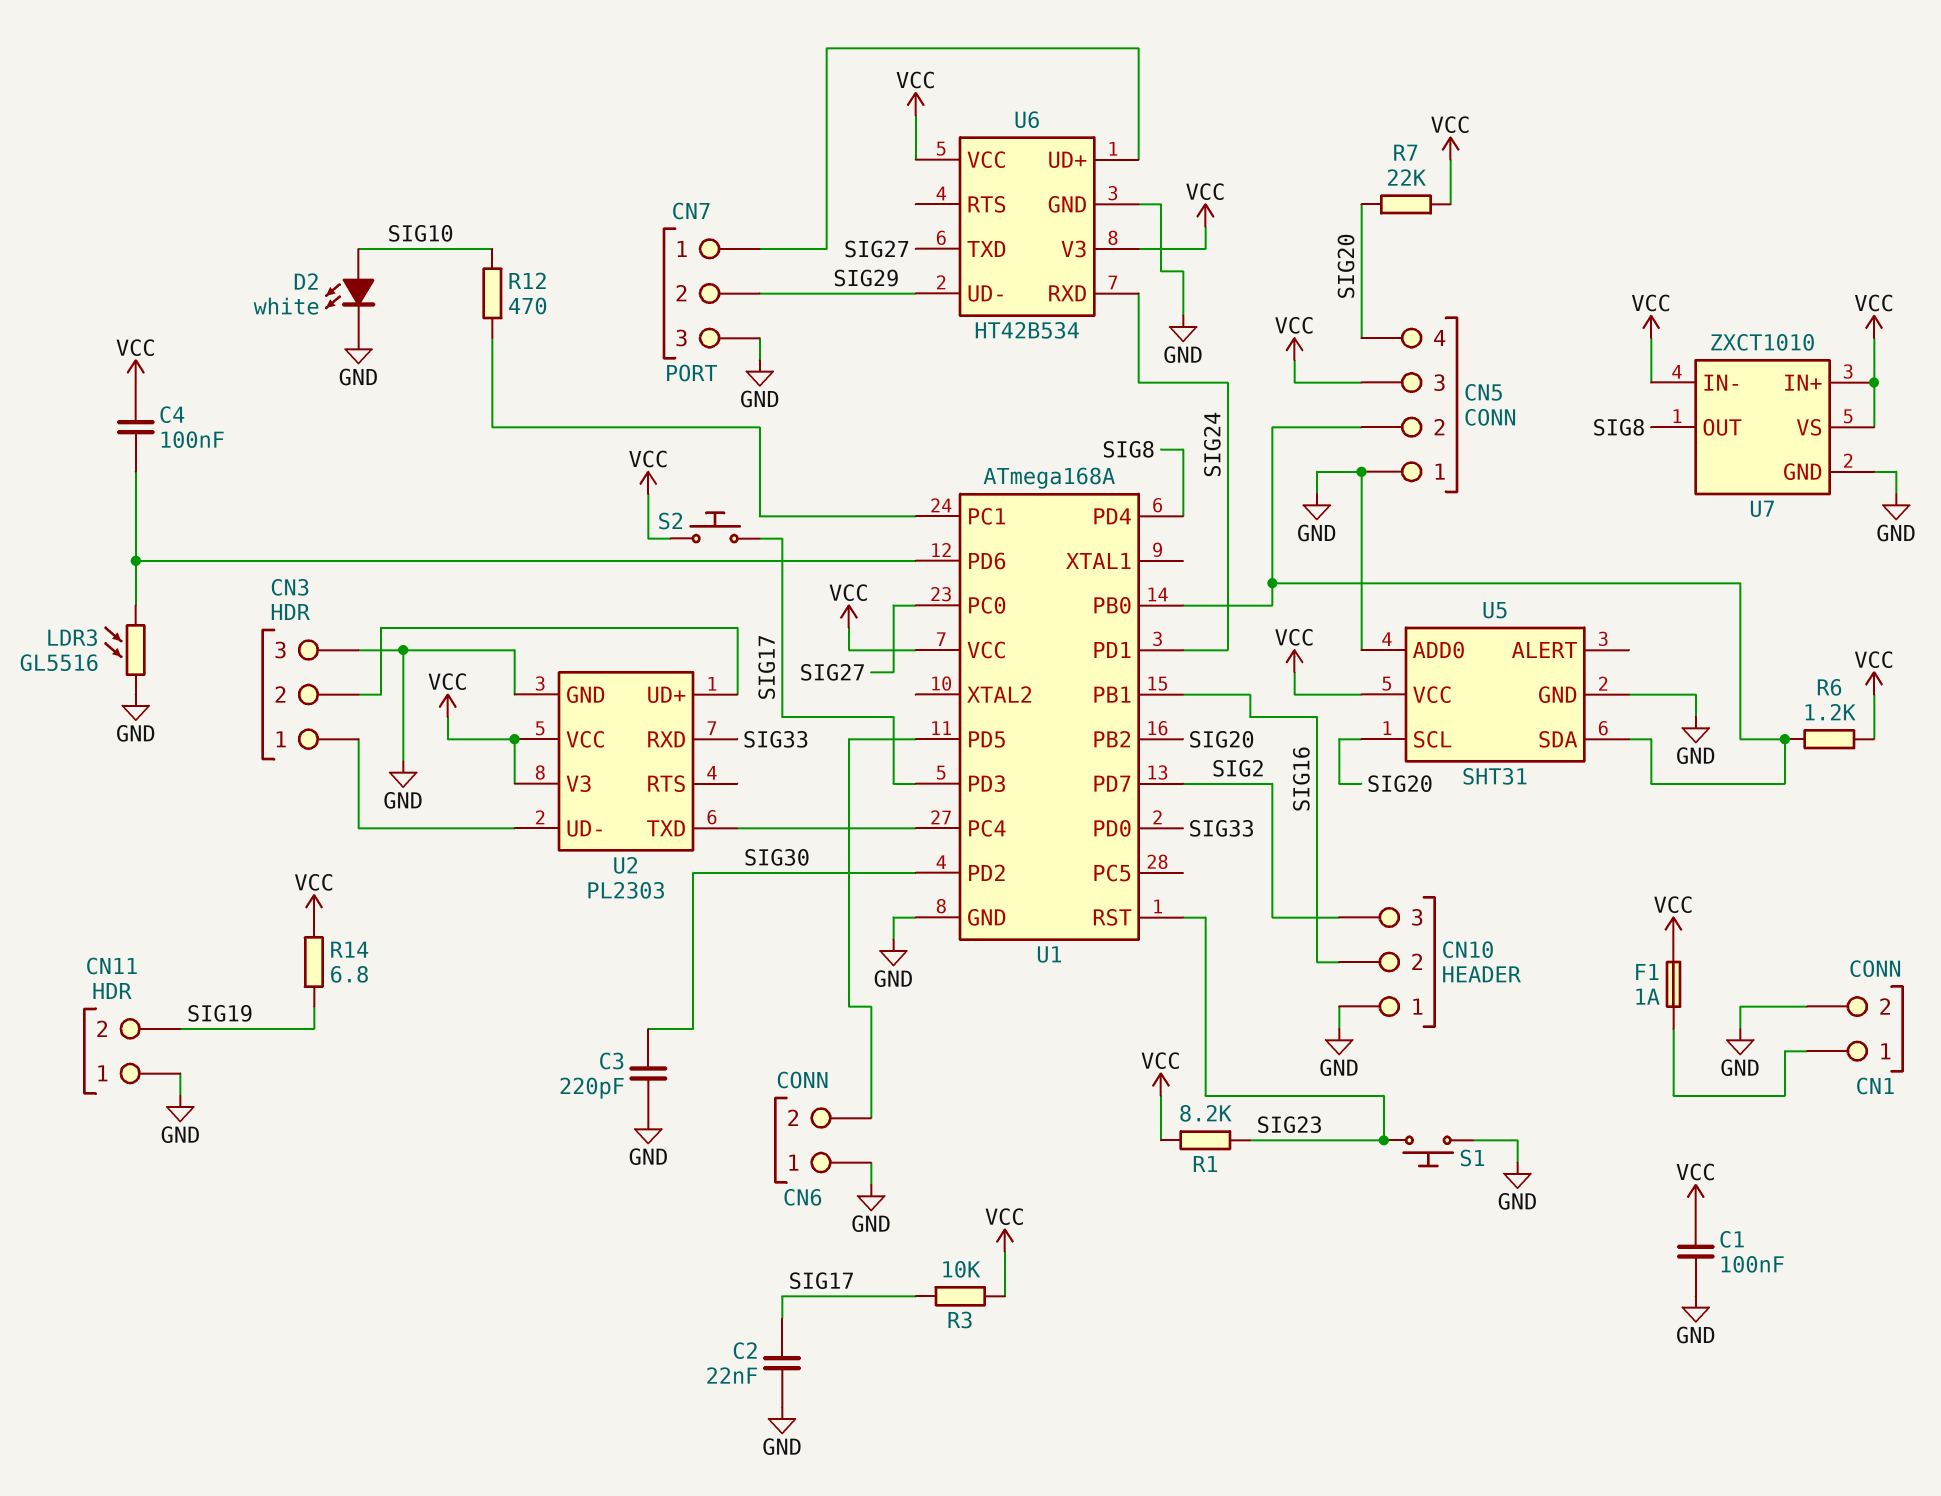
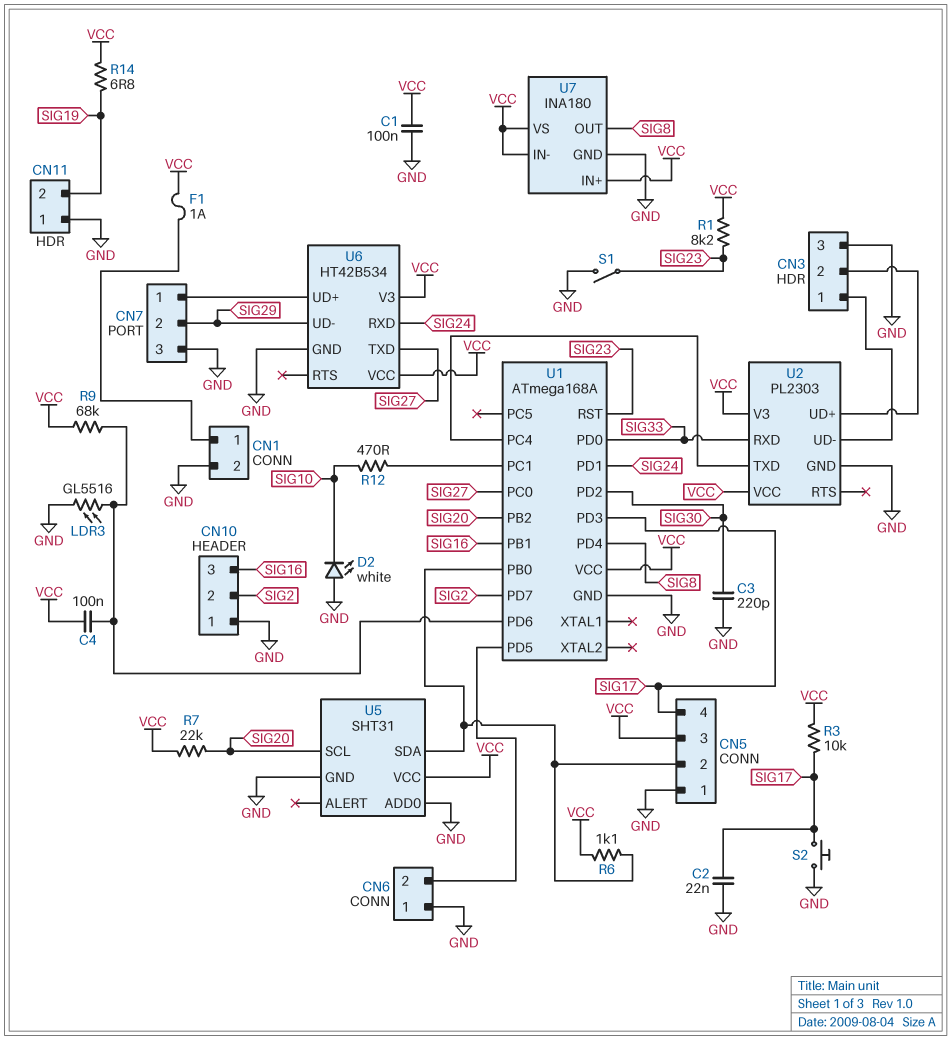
CN5 pin 4: SIG20 -> SIG17
CN10 pin 2: SIG16 -> SIG2
CN10 pin 3: SIG2 -> SIG16
D2: LED white (A SIG10, K GND) -> LED white (A GND, K SIG10)
R6: 1.2k (CN5/2, VCC) -> 1.1k (CN5/2, VCC)
R9: none -> 68k (U1/PD6, VCC)
S1: button (GND, SIG23) -> switch (GND, SIG23)
S2: button (SIG17, VCC) -> button (GND, SIG17)
U7: ZXCT1010 -> INA180

